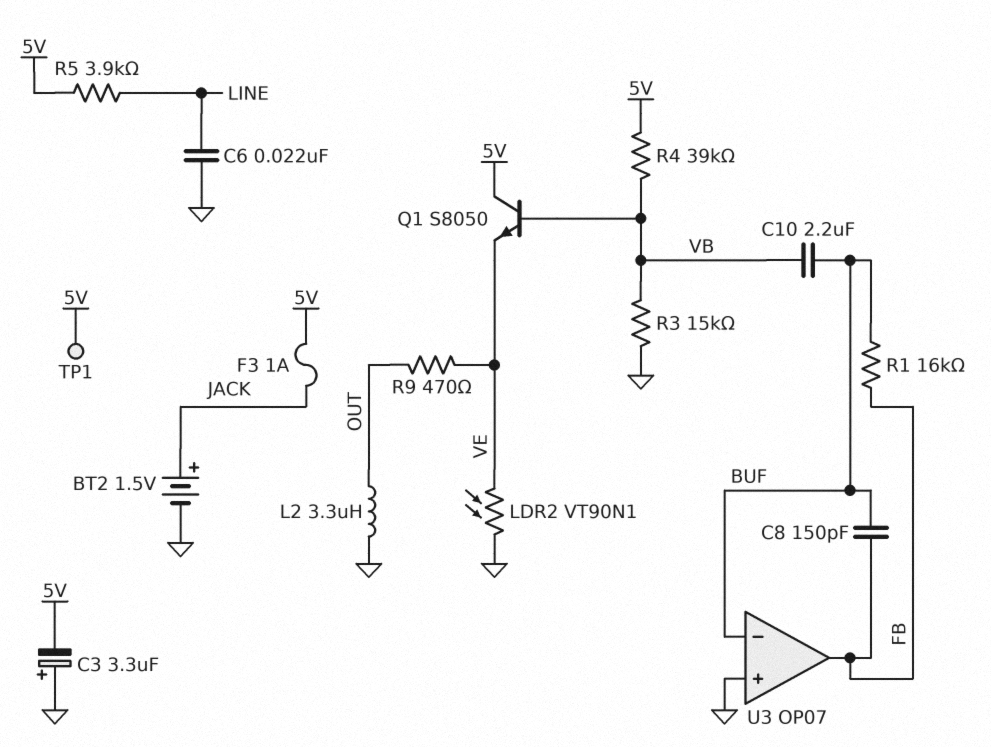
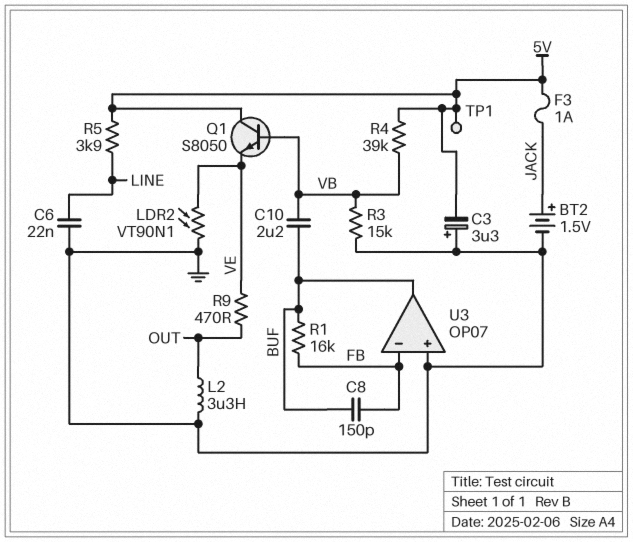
U3 pin in-: BUF -> FB
U3 pin out: FB -> BUF

